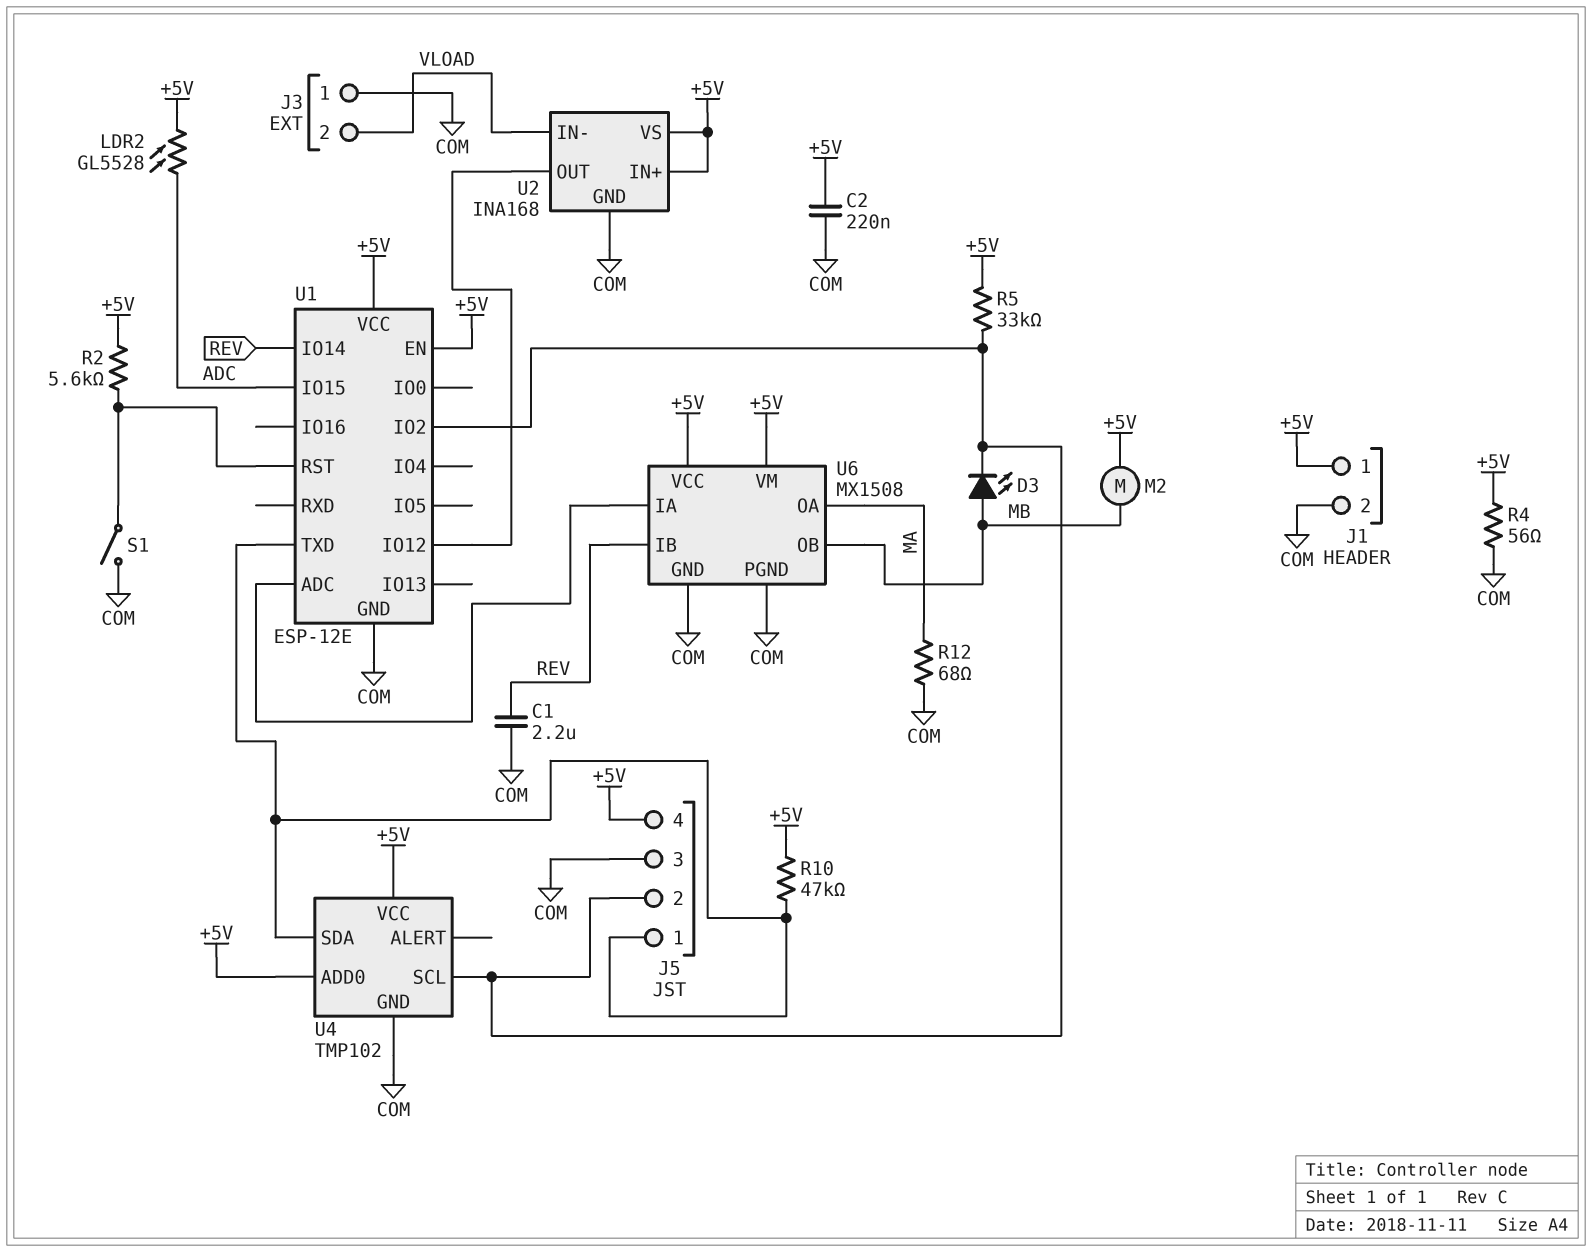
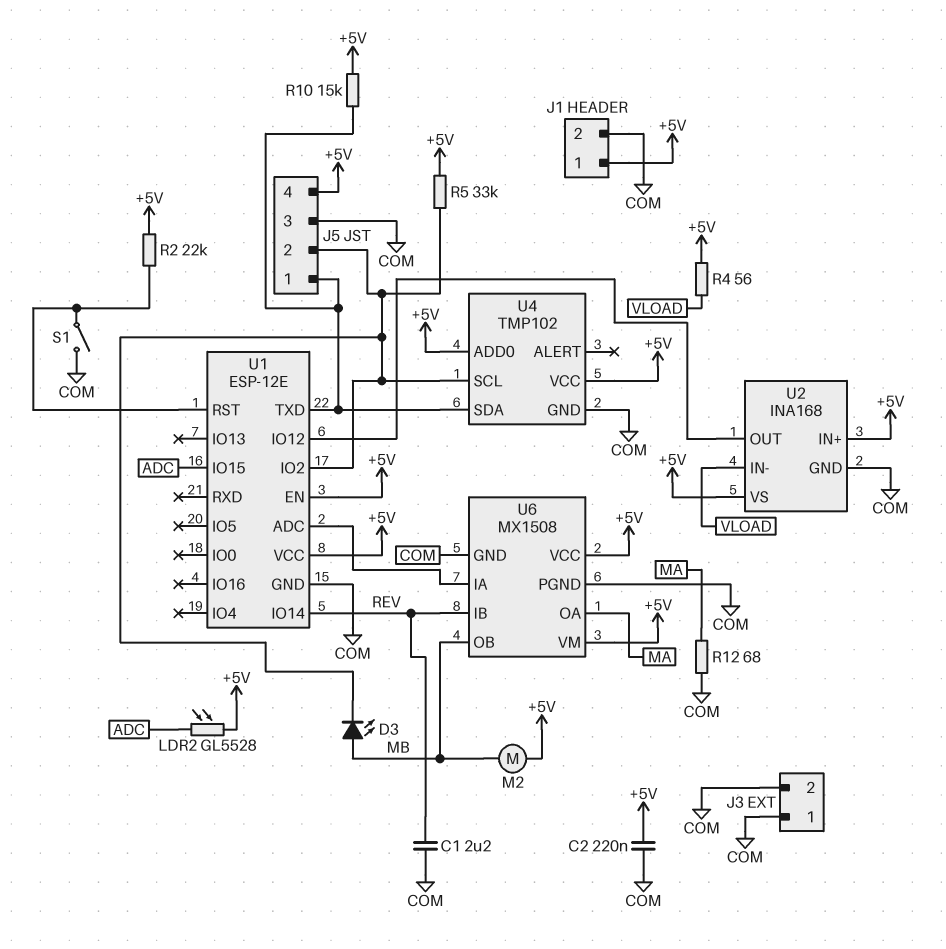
J3 pin 2: VLOAD -> COM
R2: 5.6k (+5V, U1/RST) -> 22k (+5V, U1/RST)
R4: 56 (+5V, COM) -> 56 (+5V, VLOAD)
R10: 47k (+5V, J5/1) -> 15k (+5V, J5/1)

